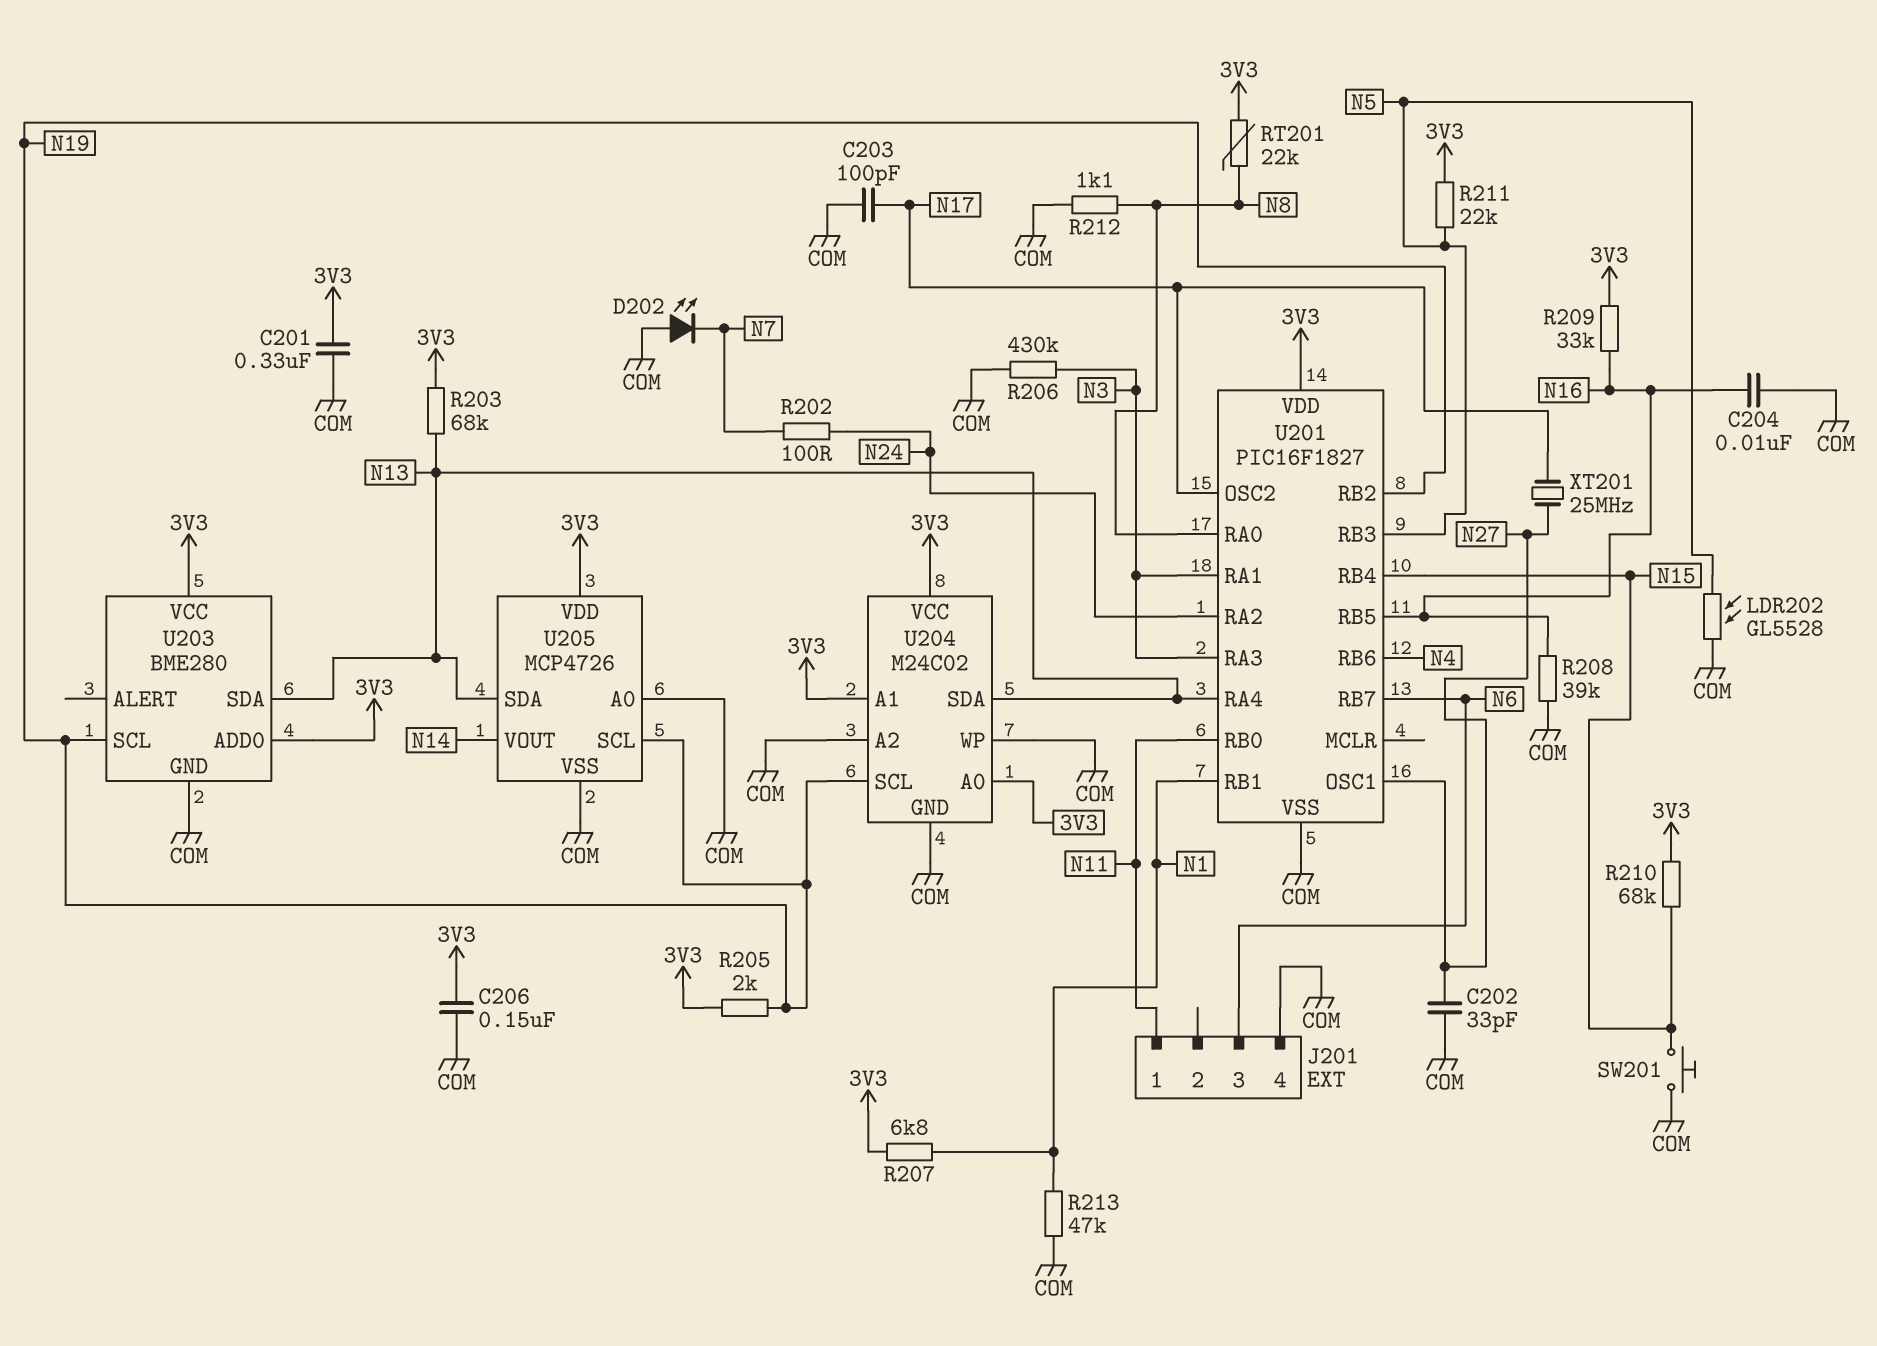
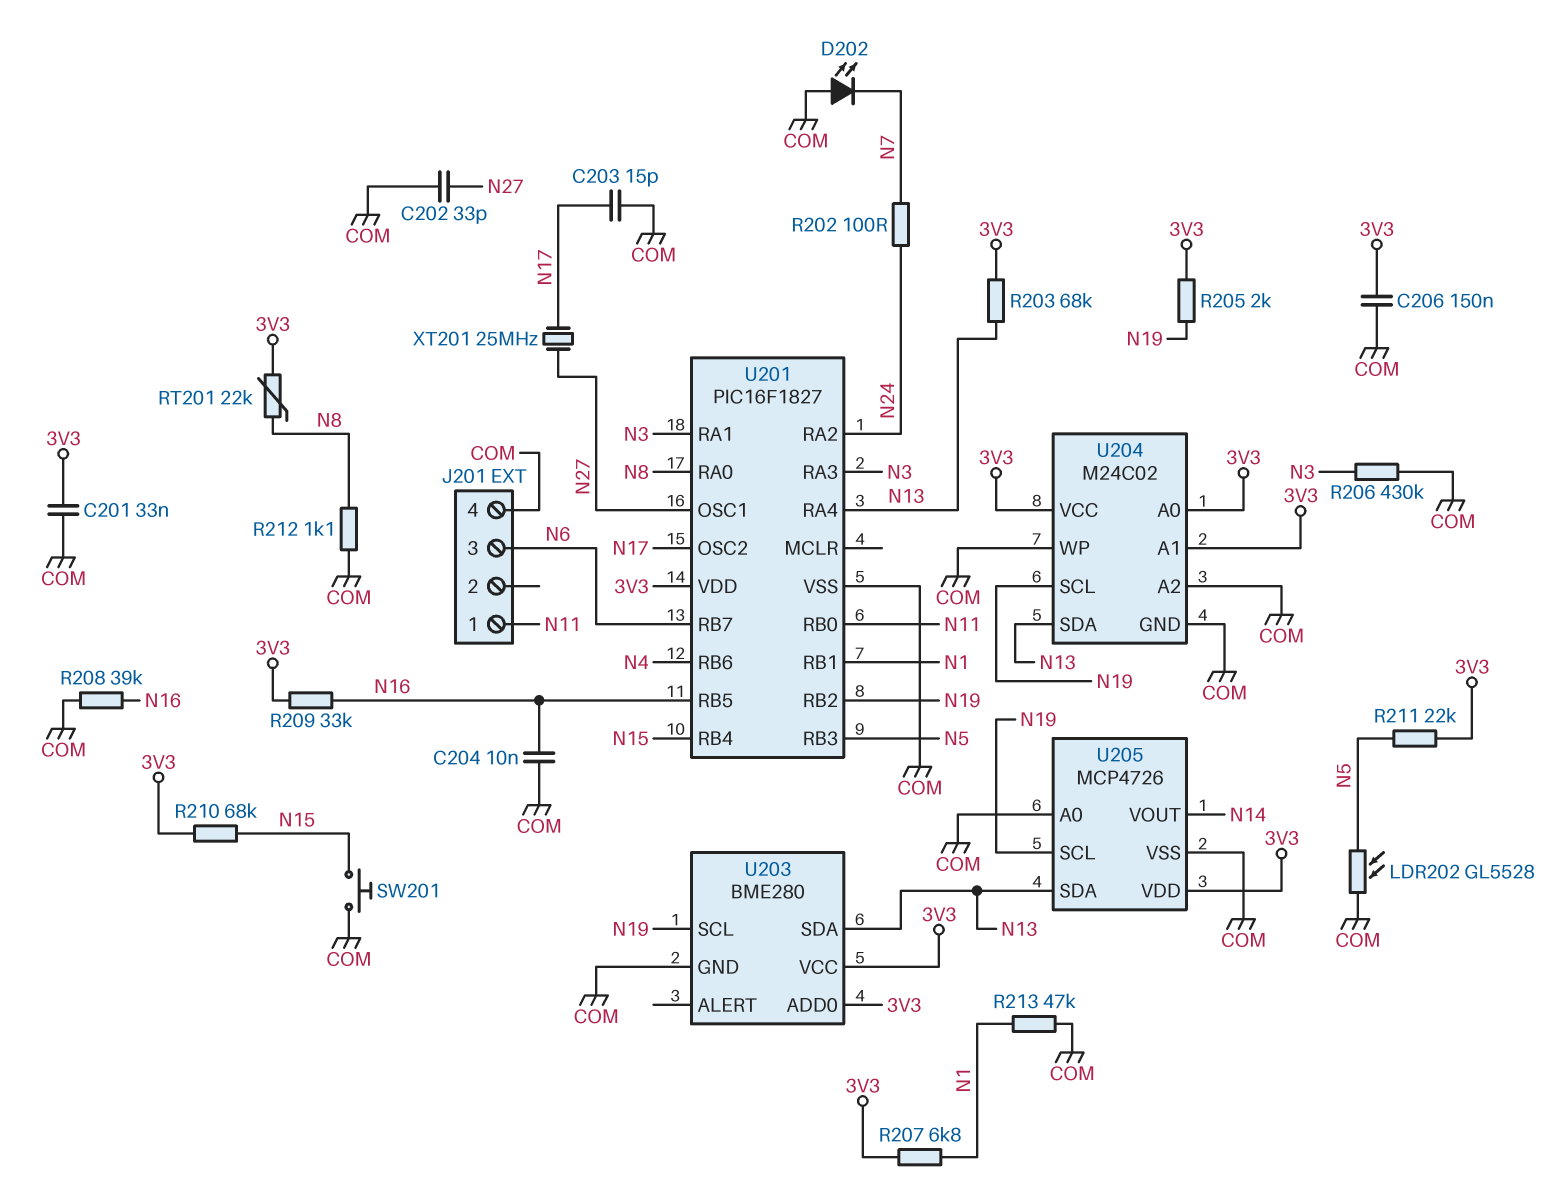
C201: 330nF (3V3, COM) -> 33nF (3V3, COM)
C203: 100pF (COM, N17) -> 15pF (COM, N17)

